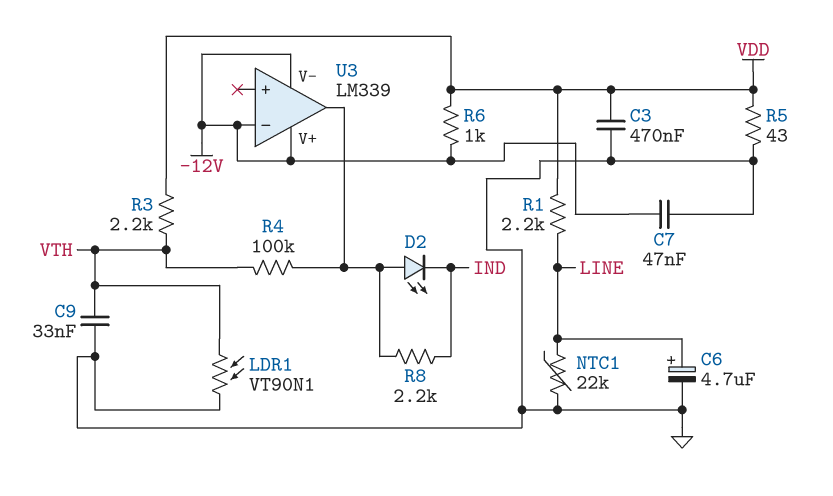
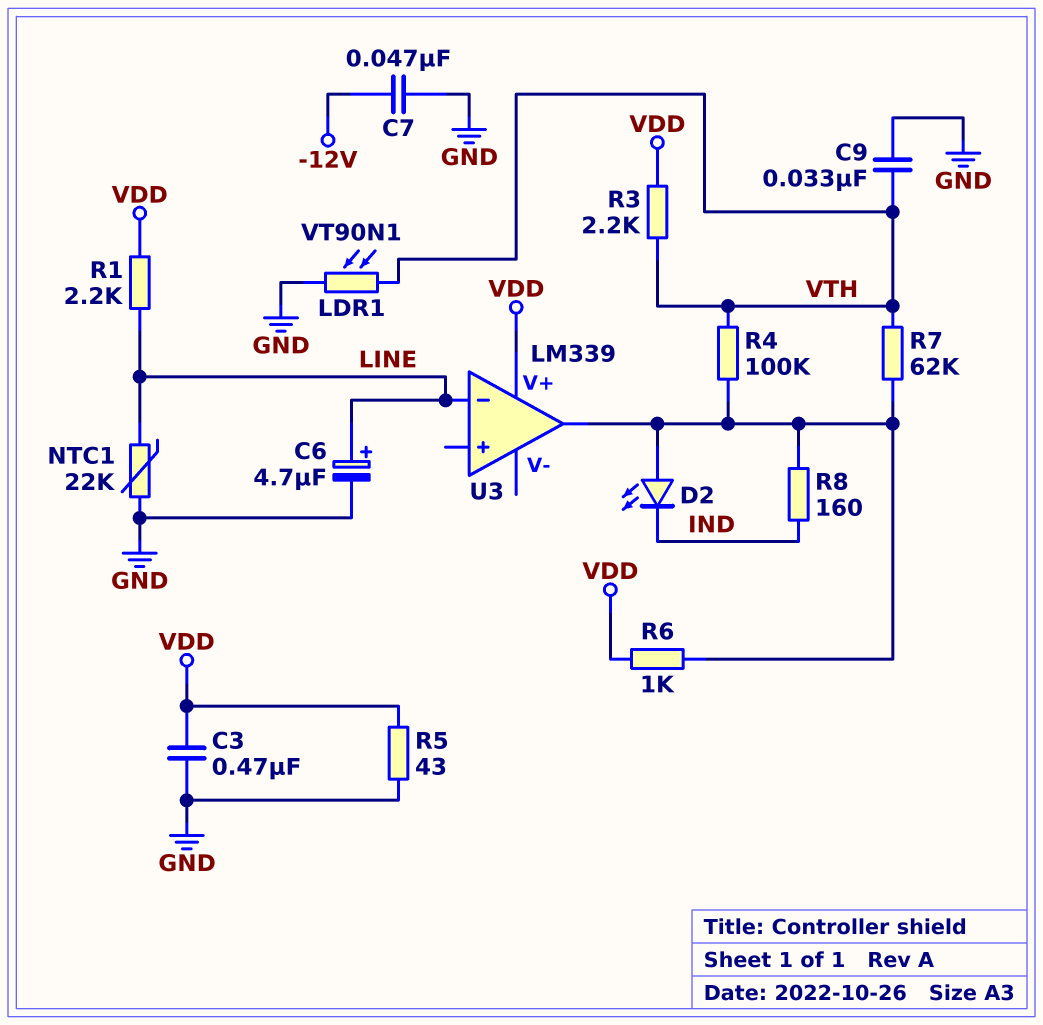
R6: 1k (-12V, VDD) -> 1k (U3/out, VDD)
R7: none -> 62k (U3/out, VTH)
R8: 2.2k (IND, U3/out) -> 160 (IND, U3/out)
U3 pin V+: -12V -> VDD
U3 pin V-: -12V -> none
U3 pin in-: -12V -> LINE

